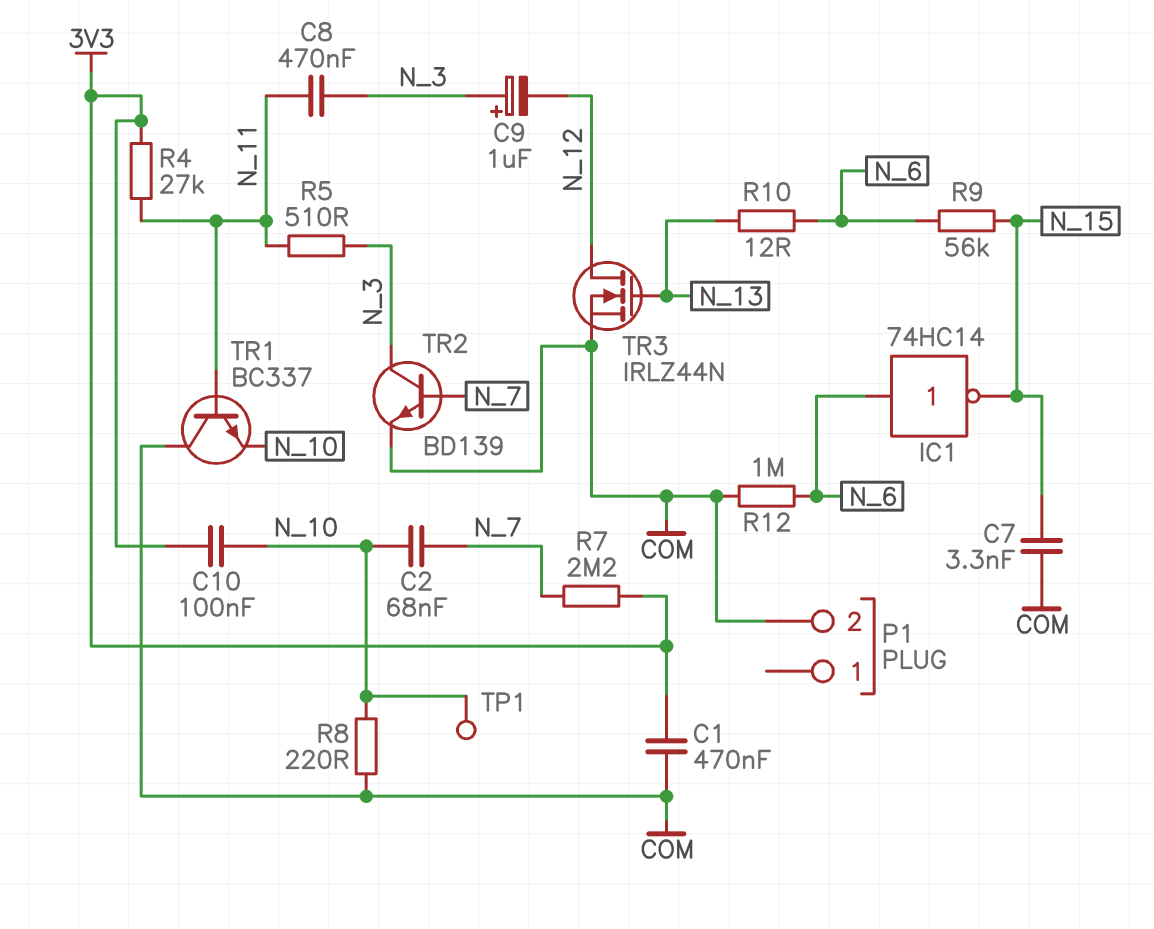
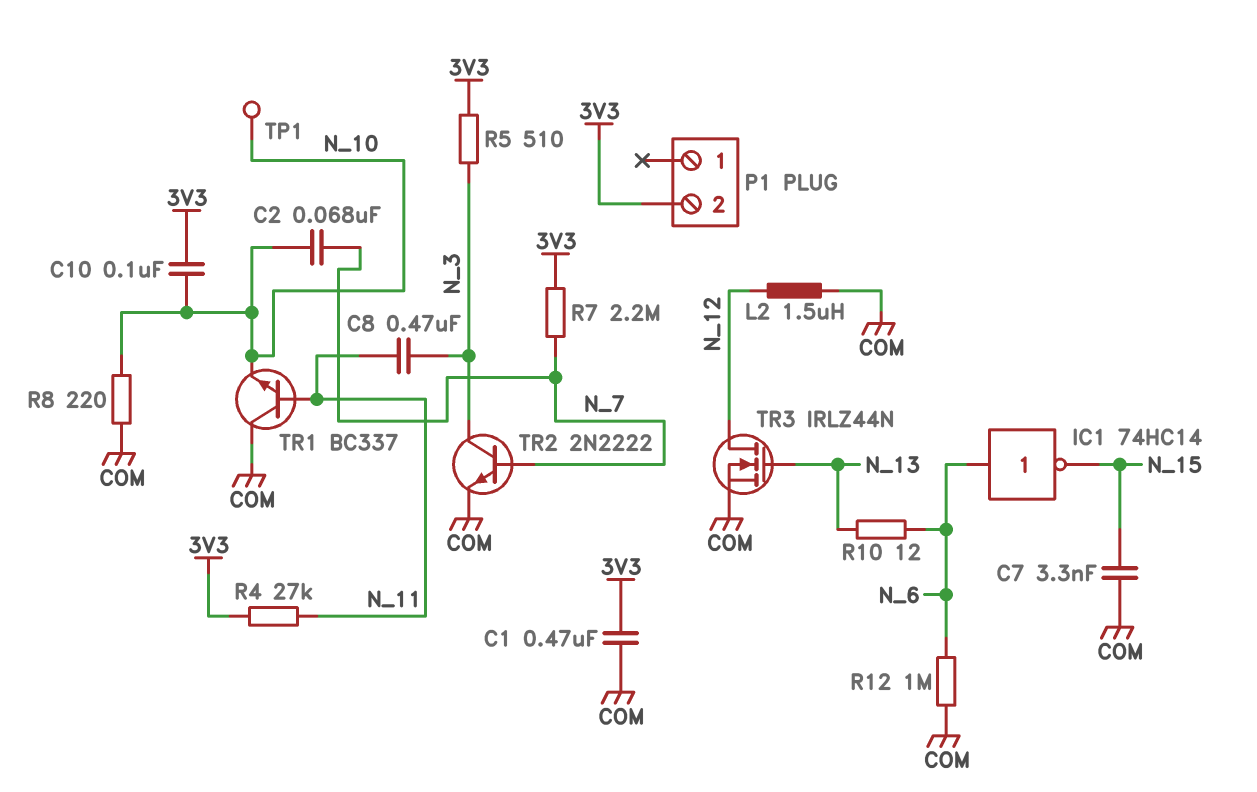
C9: 1uF (plus N_3, minus N_12) -> none
L2: none -> 1.5uH (COM, N_12)
P1 pin 2: COM -> 3V3
R5: 510 (N_3, N_11) -> 510 (3V3, N_3)
R9: 56k (N_6, N_15) -> none
TR2: NPN BD139 (B N_7, C N_3, E COM) -> NPN 2N2222 (B N_7, C N_3, E COM)

